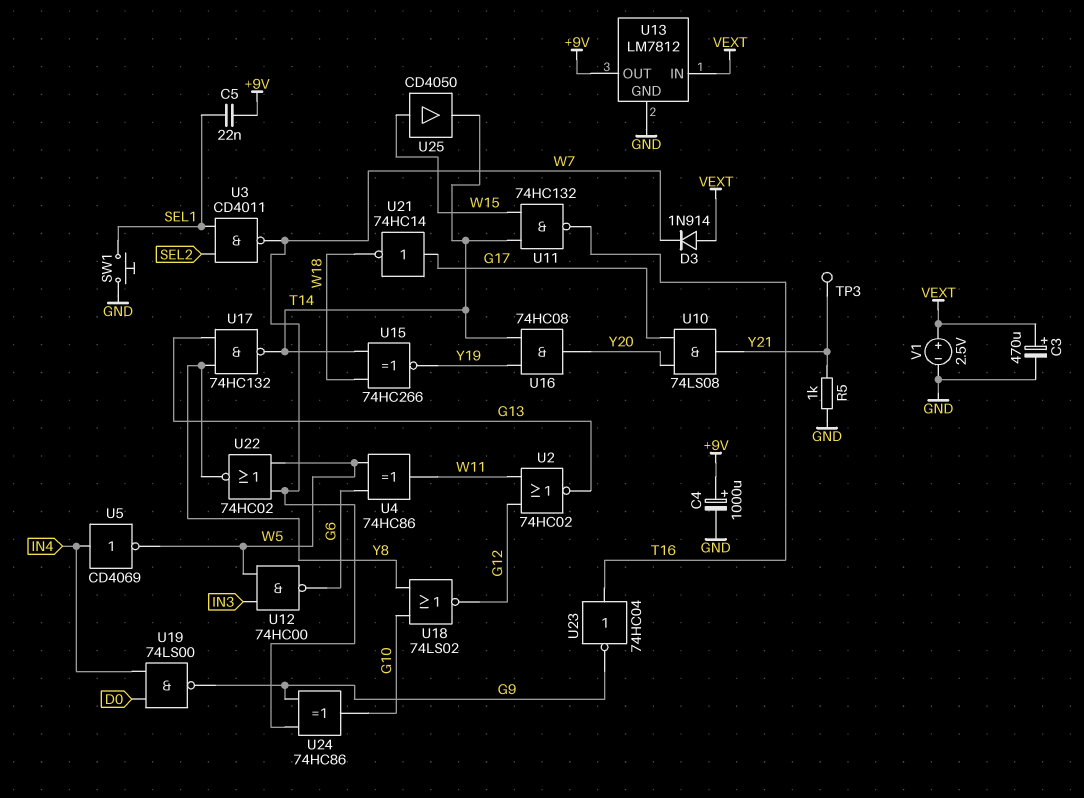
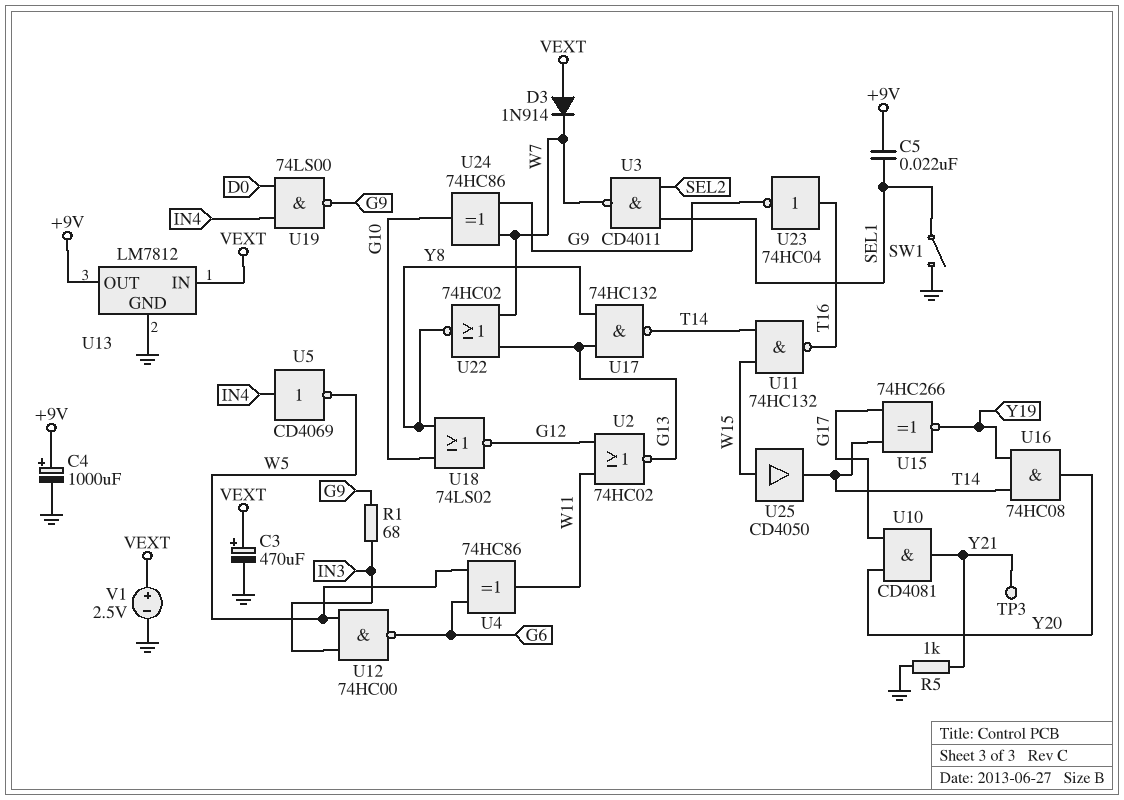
R1: none -> 68 (G9, IN3)
SW1: button (GND, SEL1) -> switch (GND, SEL1)
U10: AND 74LS08 (in G17, in Y20, out Y21) -> AND CD4081 (in G17, in Y20, out Y21)
U15: XNOR 74HC266 (in T14, in W18, out Y19) -> XNOR 74HC266 (in G17, in T14, out Y19)
U21: NOT 74HC14 (in G17, out W18) -> none
U22: NOR 74HC02 (in W5, in W7, out Y8) -> NOR 74HC02 (in G13, in W7, out Y8)

